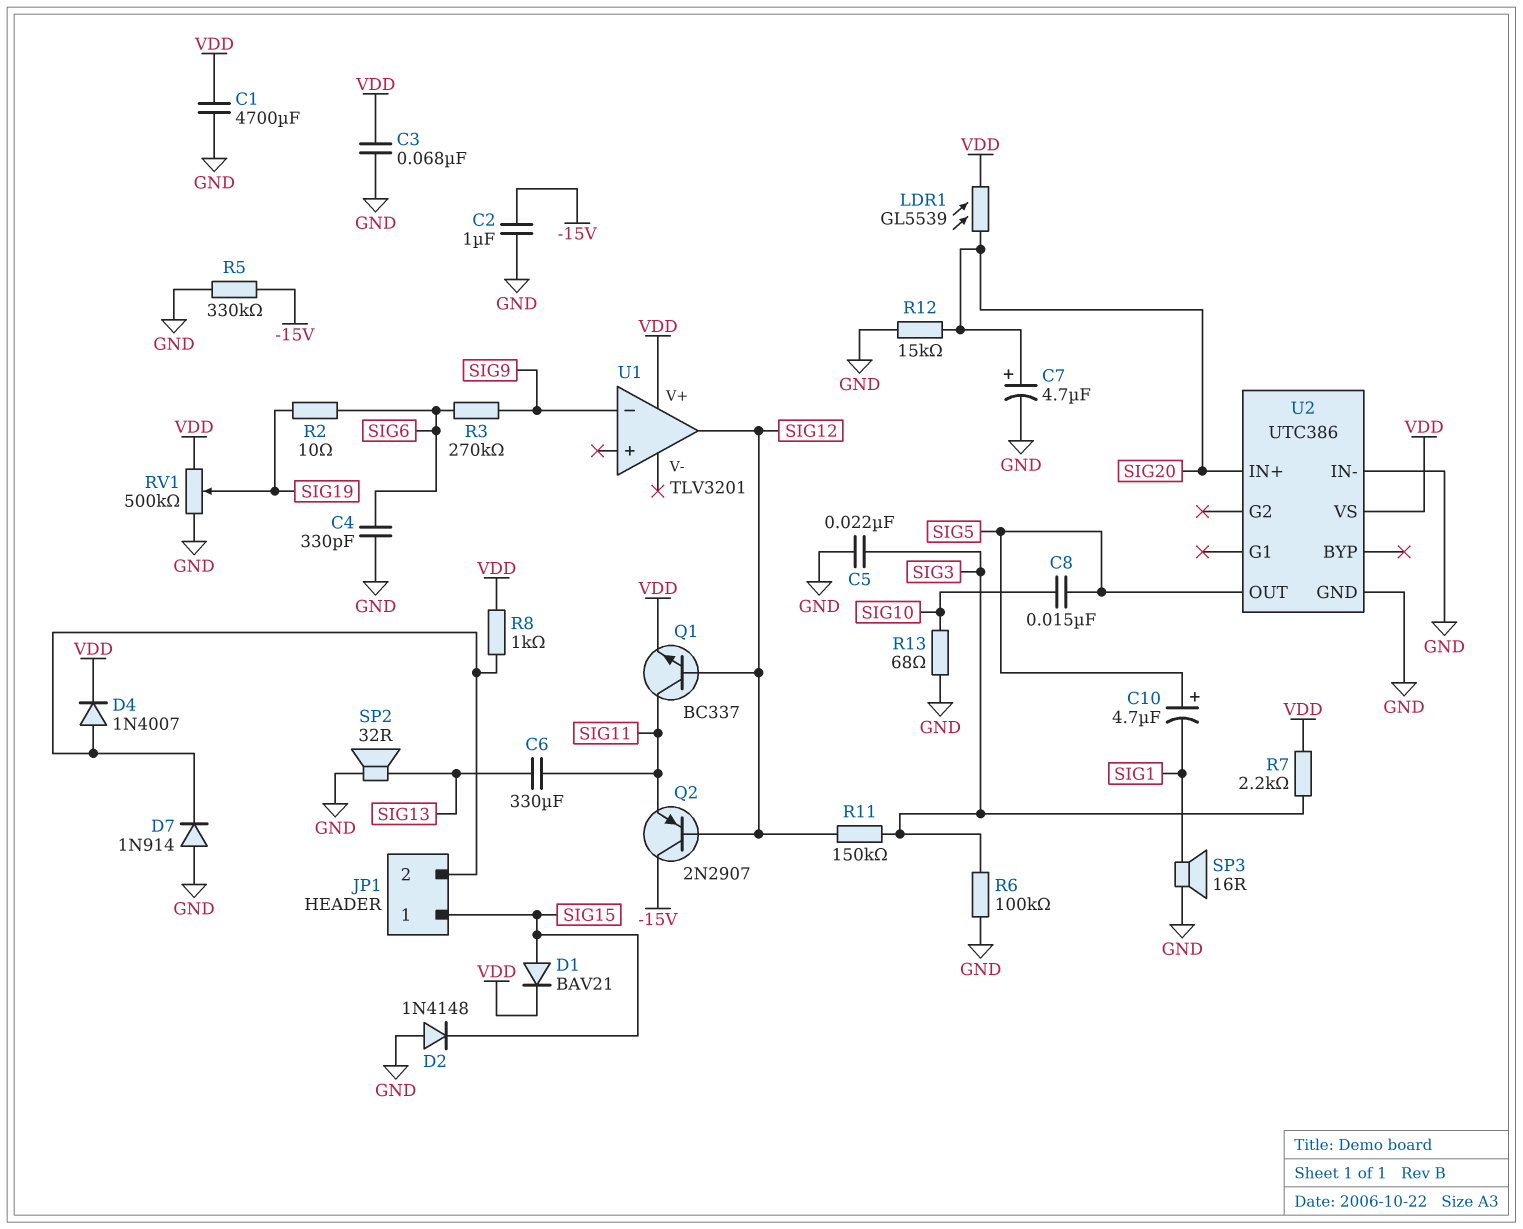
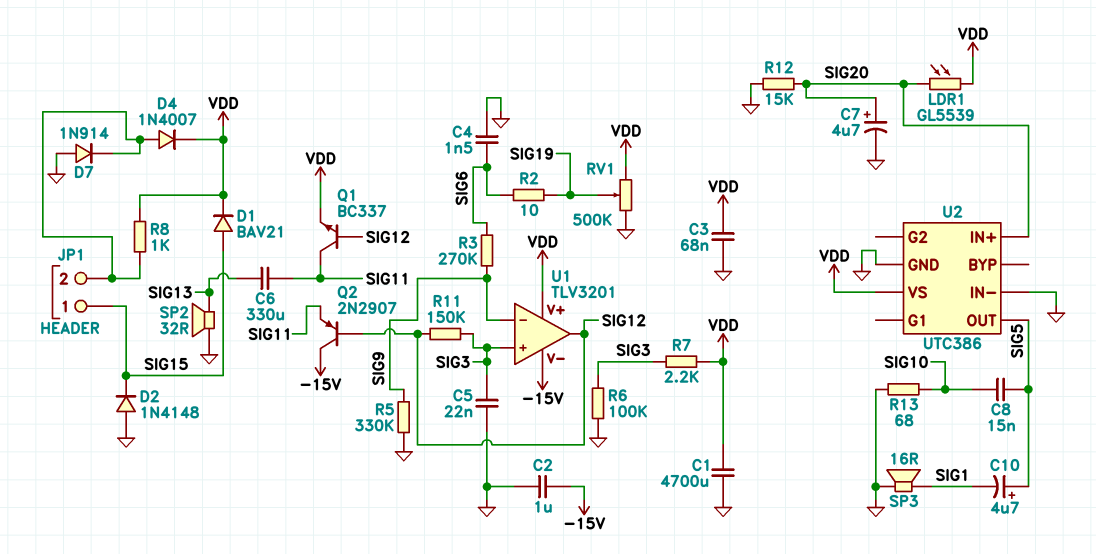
C4: 330pF (GND, SIG6) -> 1.5nF (GND, SIG6)
R5: 330k (-15V, GND) -> 330k (GND, SIG9)
U1 pin V-: none -> -15V
U1 pin in+: none -> SIG3

